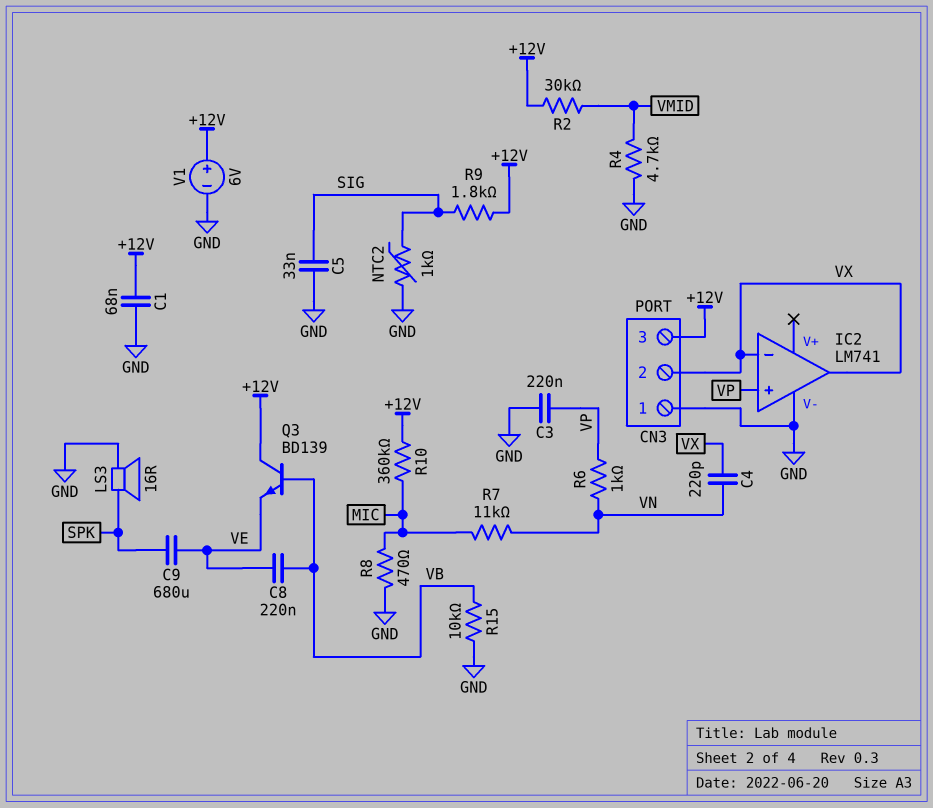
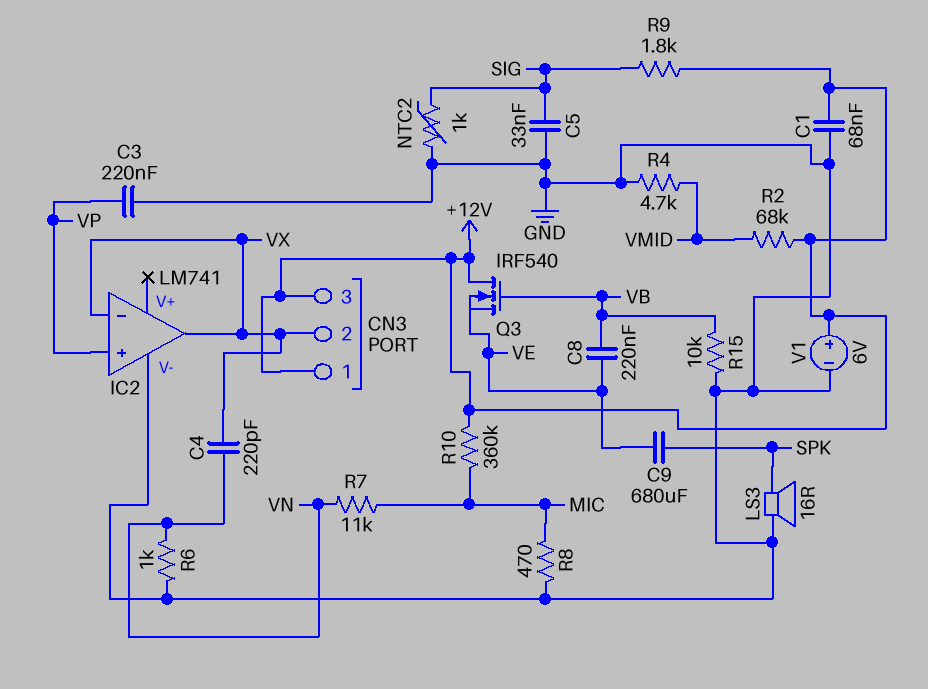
CN3 pin 1: GND -> +12V
Q3: NPN BD139 (B VB, C +12V, E VE) -> NMOS IRF540 (G VB, D +12V, S VE)
R2: 30k (+12V, VMID) -> 68k (+12V, VMID)
R6: 1k (VN, VP) -> 1k (GND, VN)

